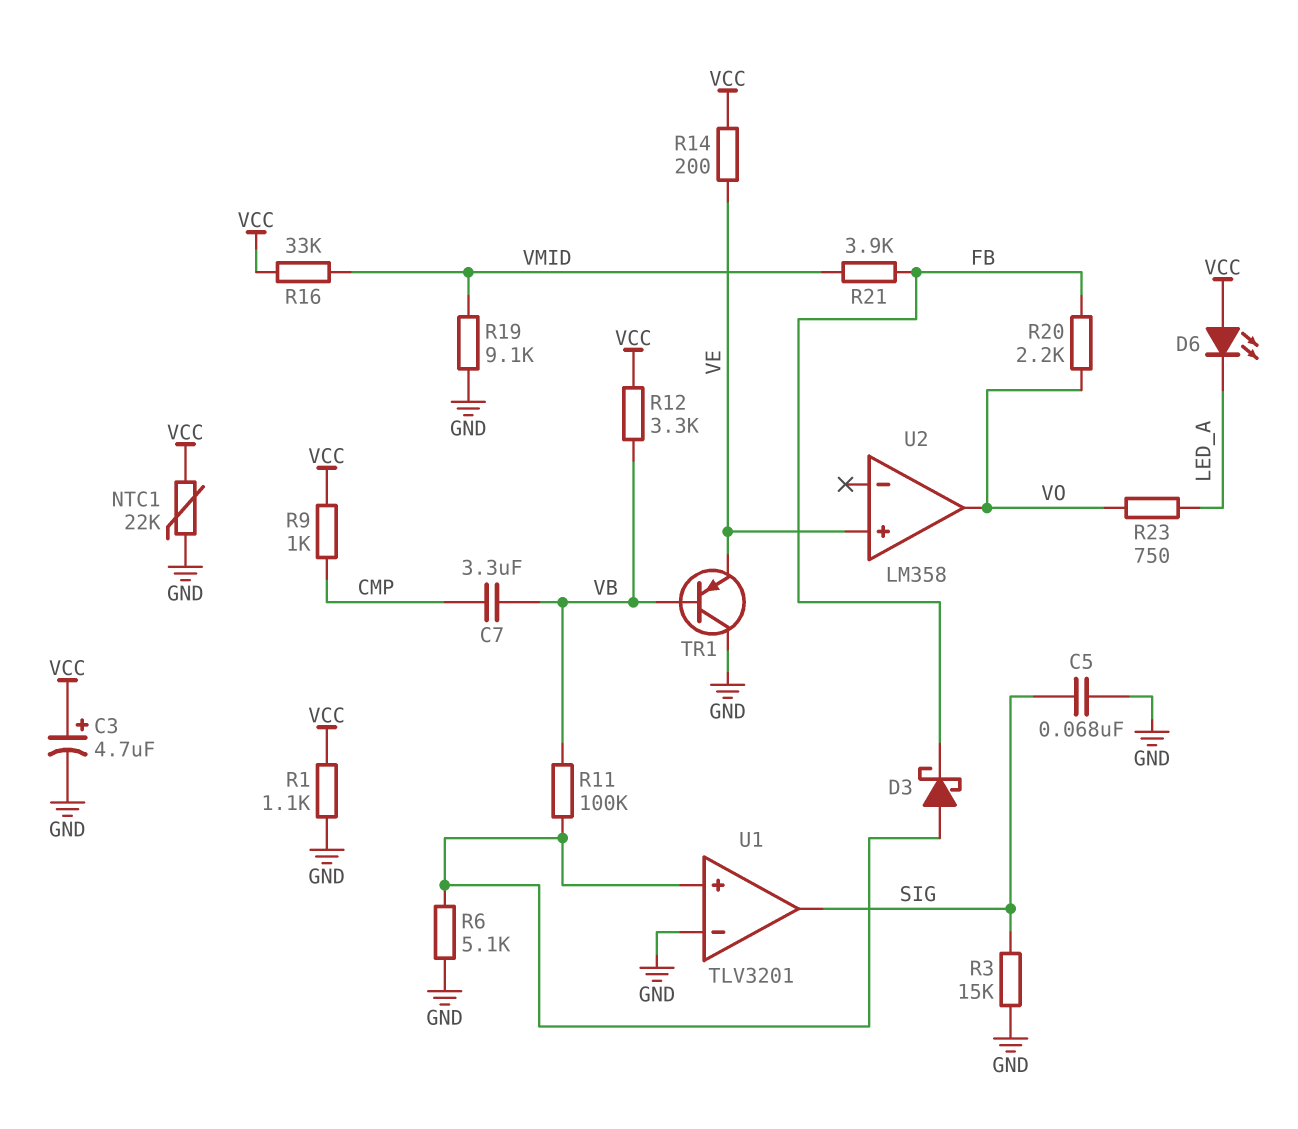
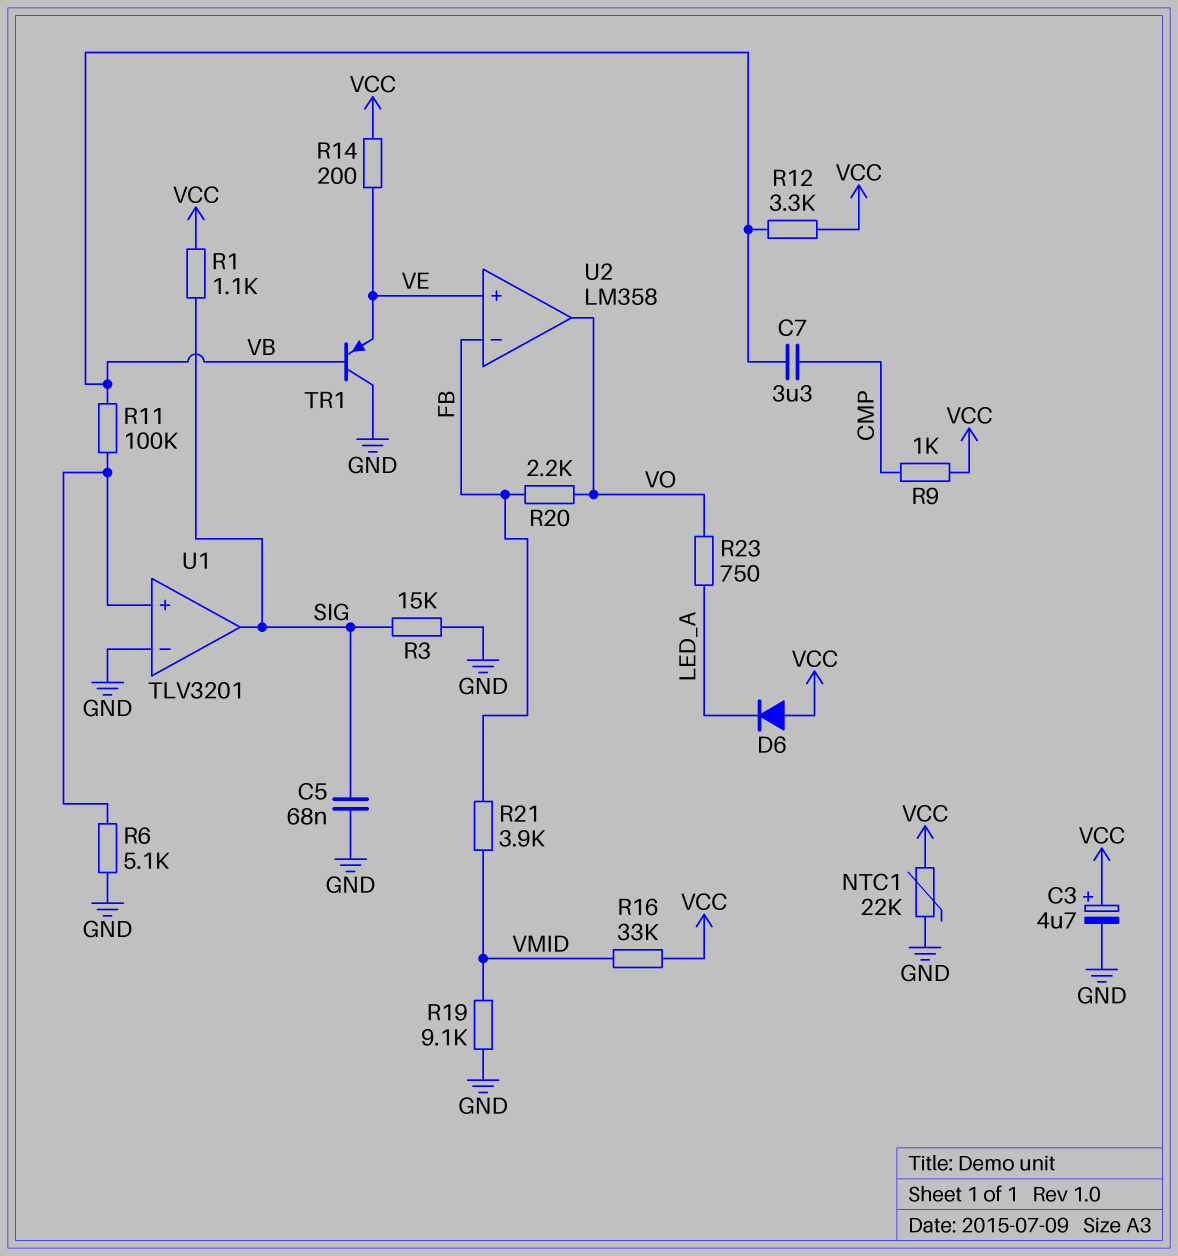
D3: schottky (A U1/in+, K FB) -> none
D6: LED (A VCC, K LED_A) -> diode (A VCC, K LED_A)
R1: 1.1k (GND, VCC) -> 1.1k (SIG, VCC)
U2 pin in-: none -> FB

